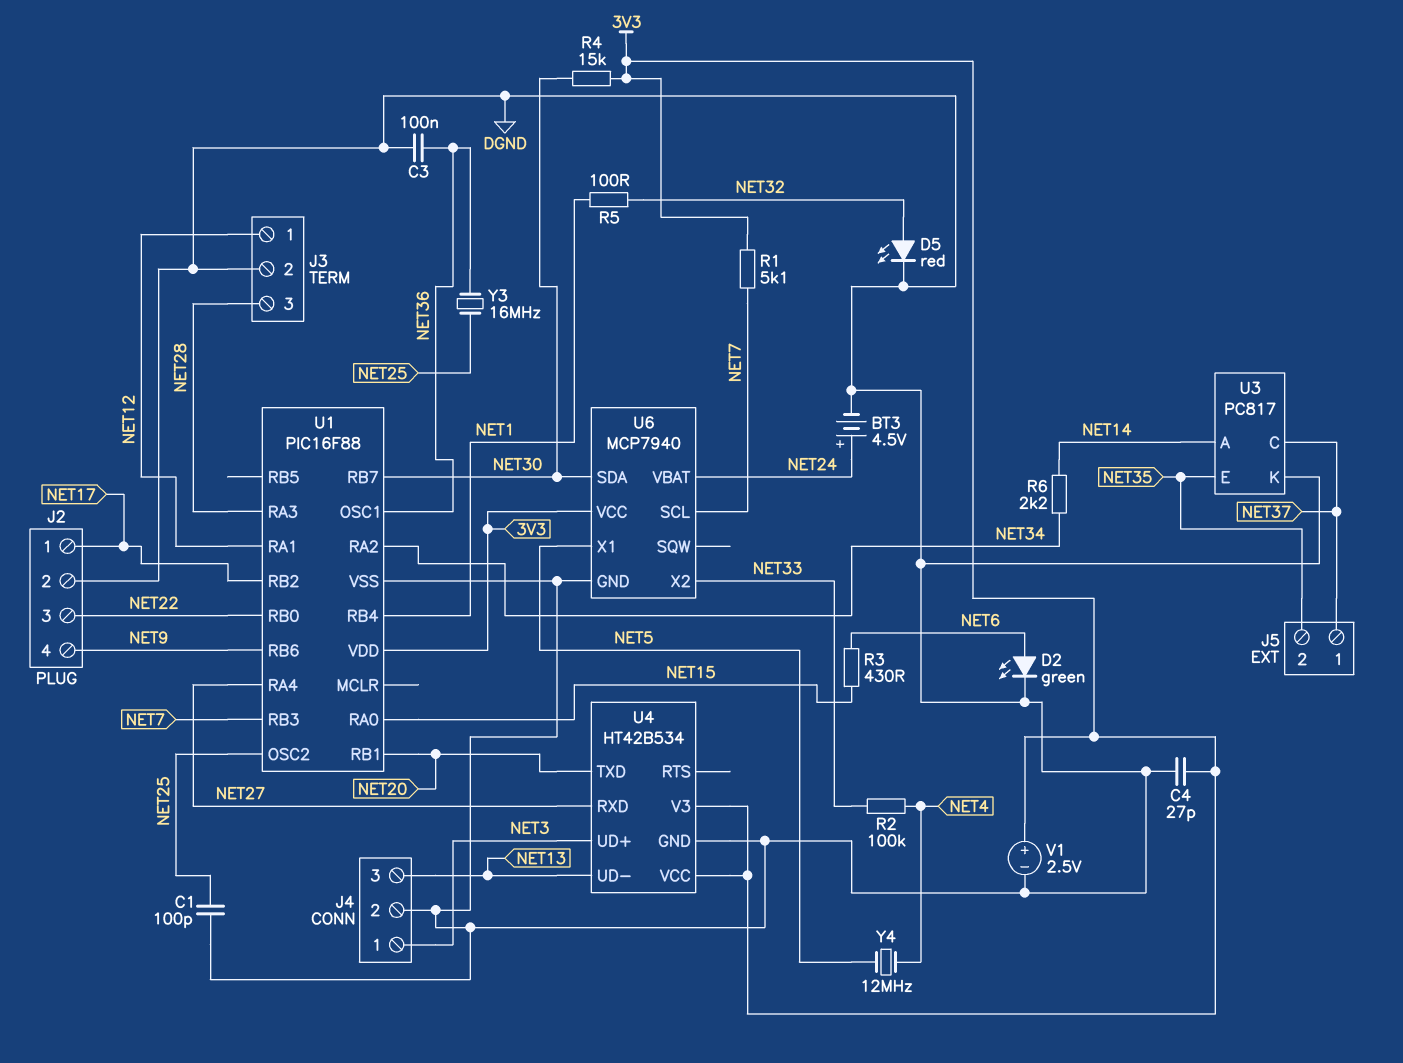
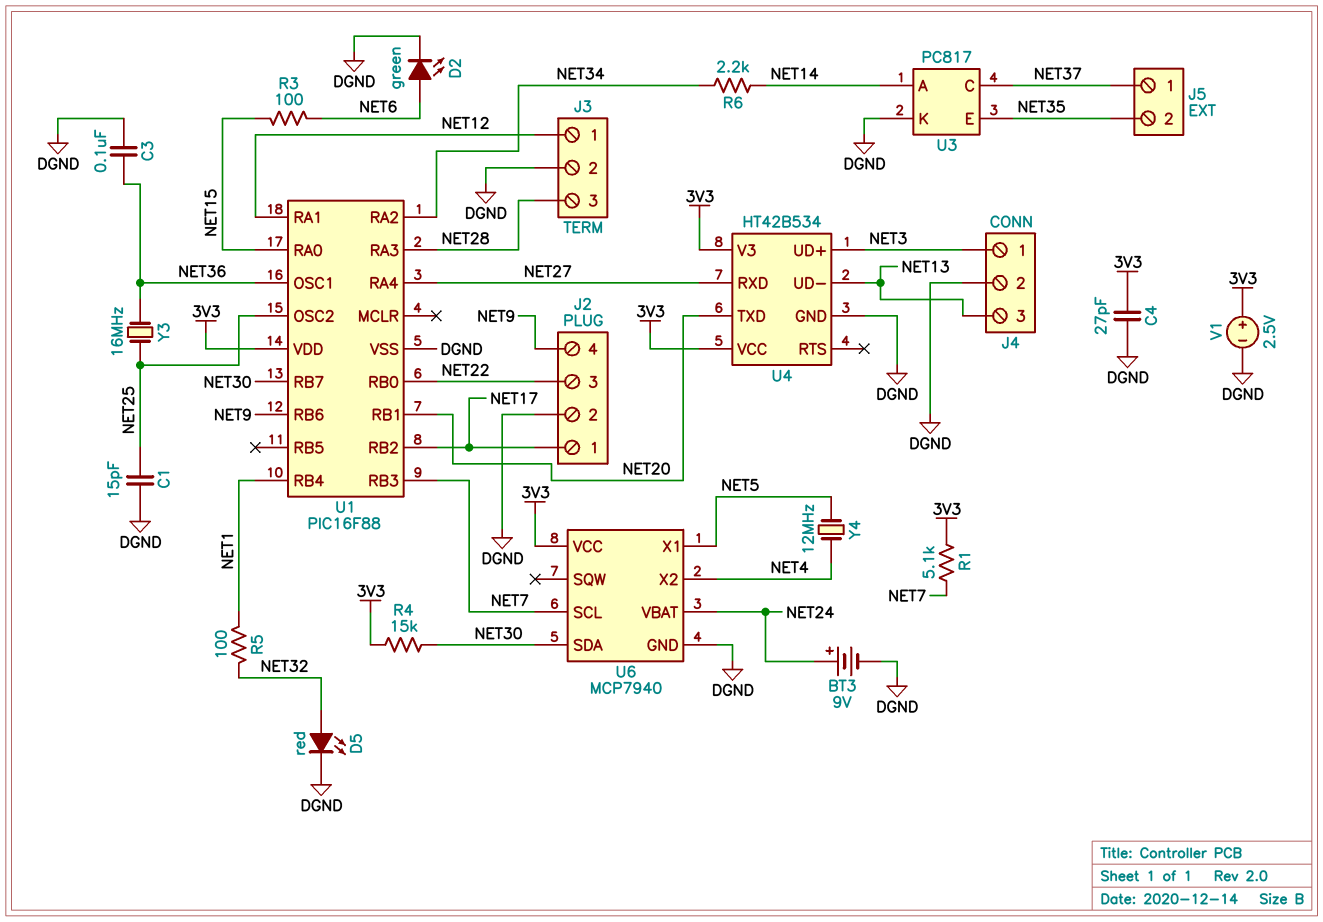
BT3: 4.5V (plus NET24, minus DGND) -> 9V (plus NET24, minus DGND)
C1: 100pF (DGND, NET25) -> 15pF (DGND, NET25)
R2: 100k (NET4, NET33) -> none
R3: 430 (NET6, NET15) -> 100 (NET6, NET15)
U6 pin X2: NET33 -> NET4

